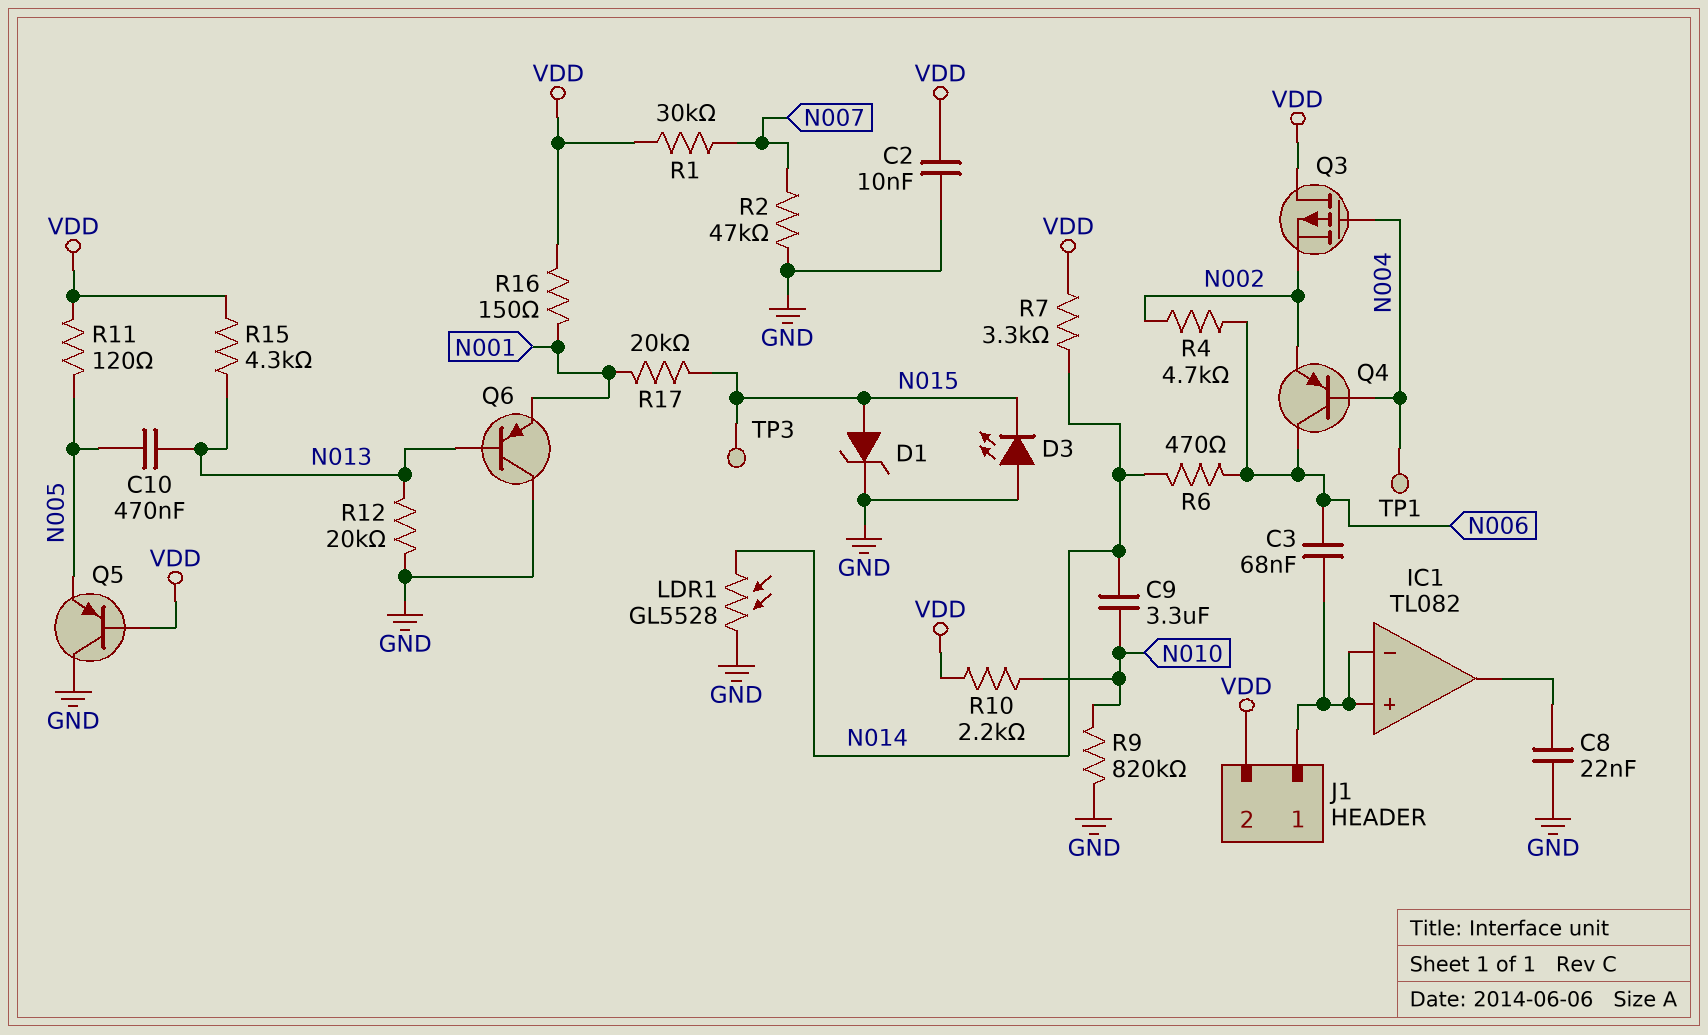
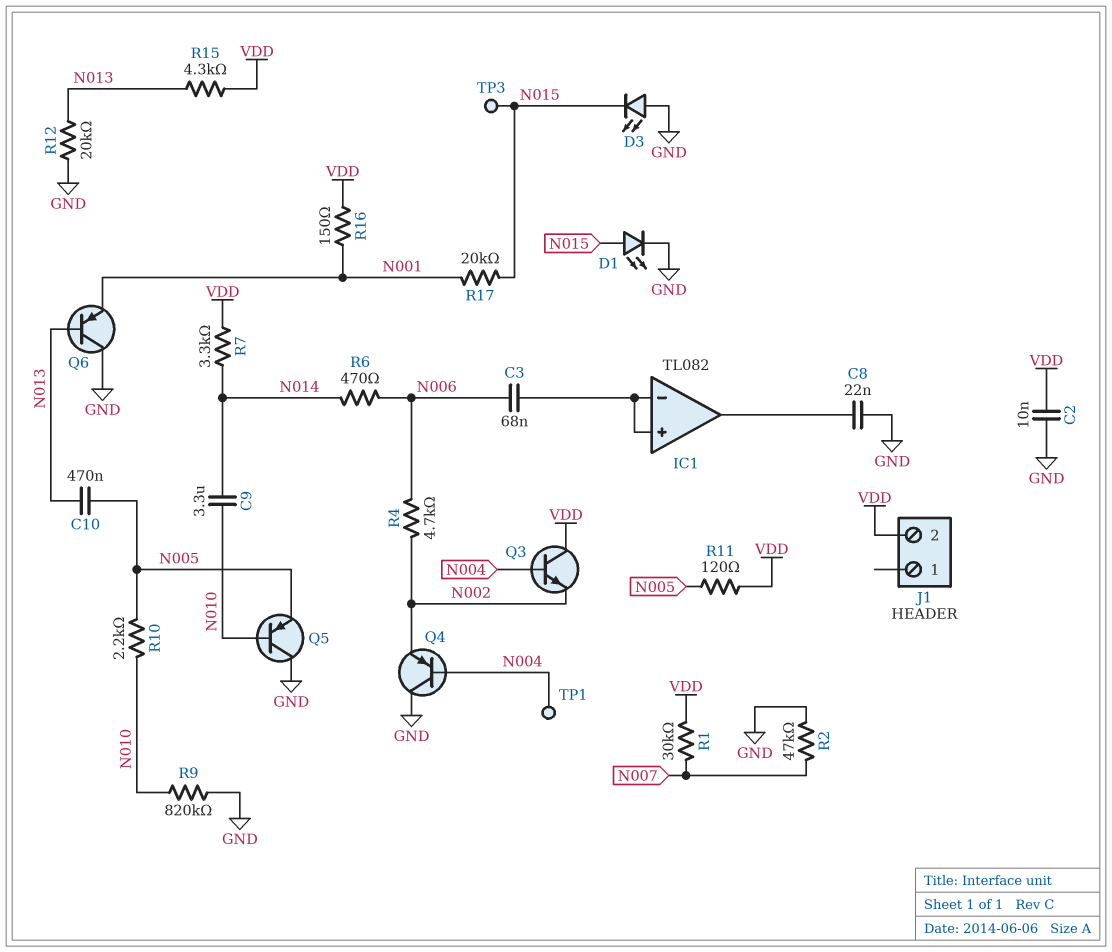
D1: zener (A N015, K GND) -> LED (A N015, K GND)
J1 pin 1: IC1/in+ -> none
LDR1: GL5528 (GND, N014) -> none
Q3: PMOS (G N004, D VDD, S N002) -> NPN (B N004, C VDD, E N002)
Q4: PNP (B N004, C N006, E N002) -> PNP (B N004, C GND, E N002)
Q5: PNP (B VDD, C GND, E N005) -> PNP (B N010, C GND, E N005)
R10: 2.2k (N010, VDD) -> 2.2k (N005, N010)

